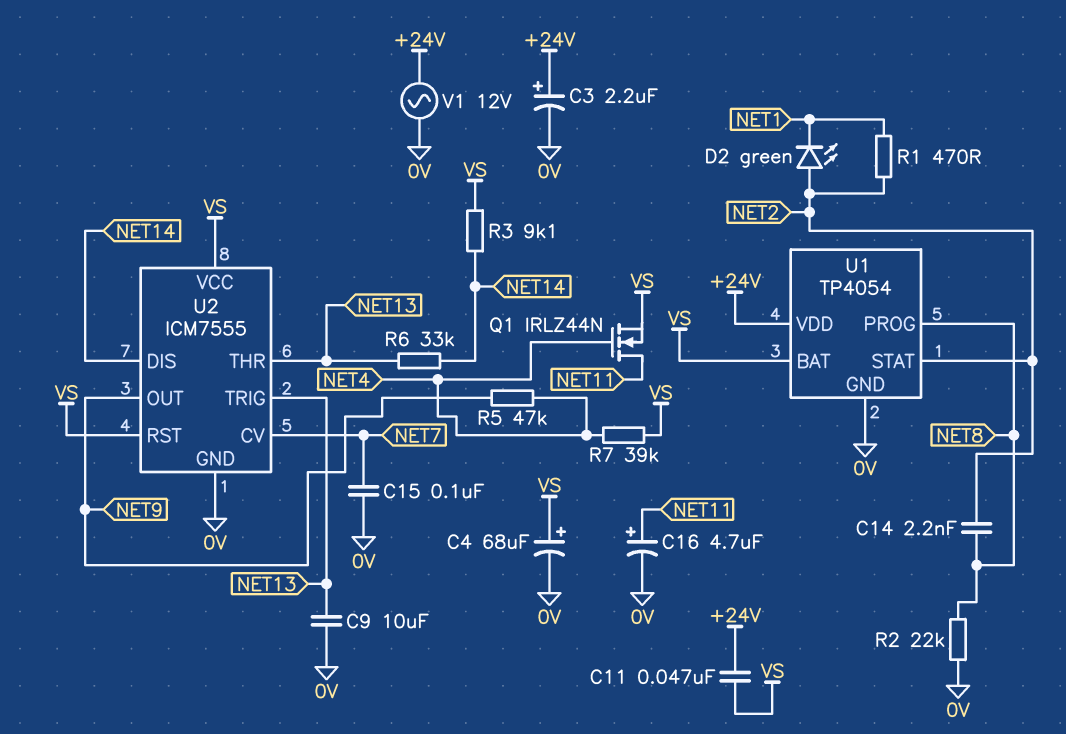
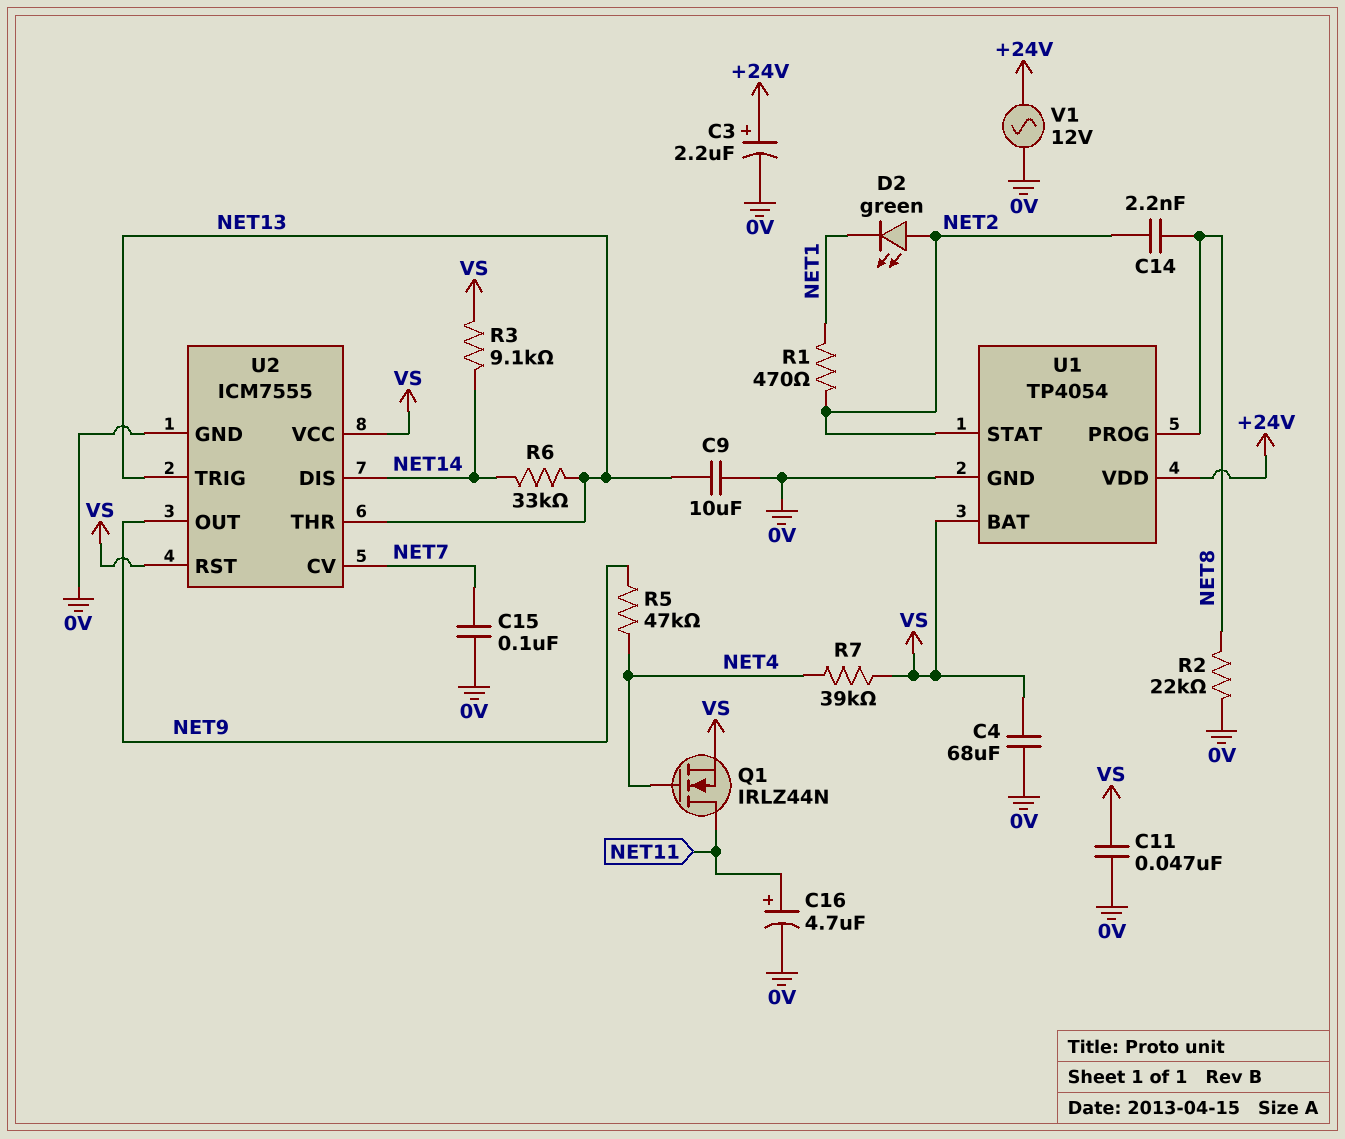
C4: 68uF (plus VS, minus 0V) -> 68uF (0V, VS)
C11: 47nF (+24V, VS) -> 47nF (0V, VS)

